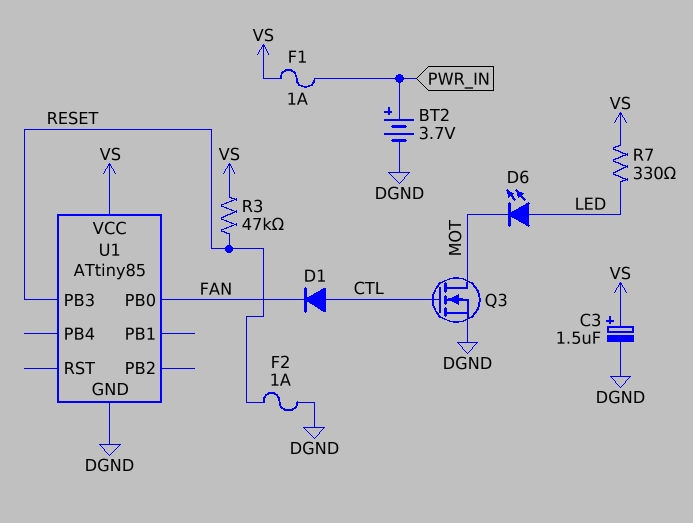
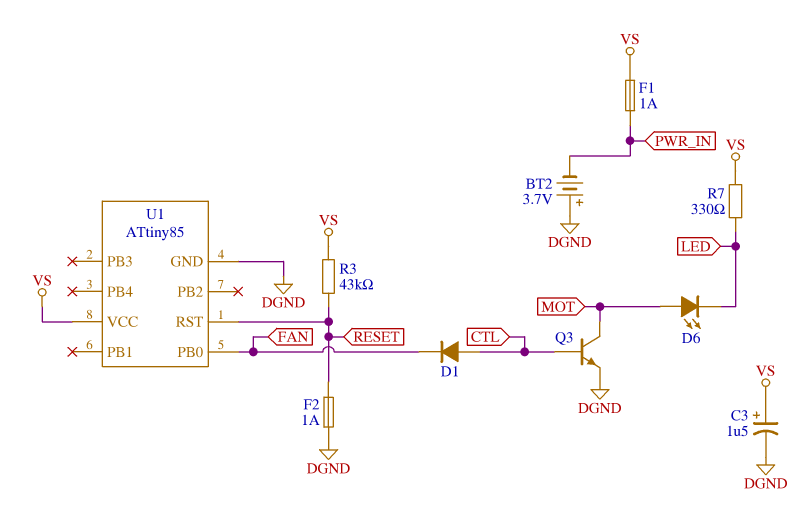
BT2: 3.7V (plus PWR_IN, minus DGND) -> 3.7V (plus DGND, minus PWR_IN)
D6: LED (A LED, K MOT) -> LED (A MOT, K LED)
Q3: NMOS (G CTL, D MOT, S DGND) -> NPN (B CTL, C MOT, E DGND)
R3: 47k (RESET, VS) -> 43k (RESET, VS)
U1 pin PB3: RESET -> none
U1 pin RST: none -> RESET

